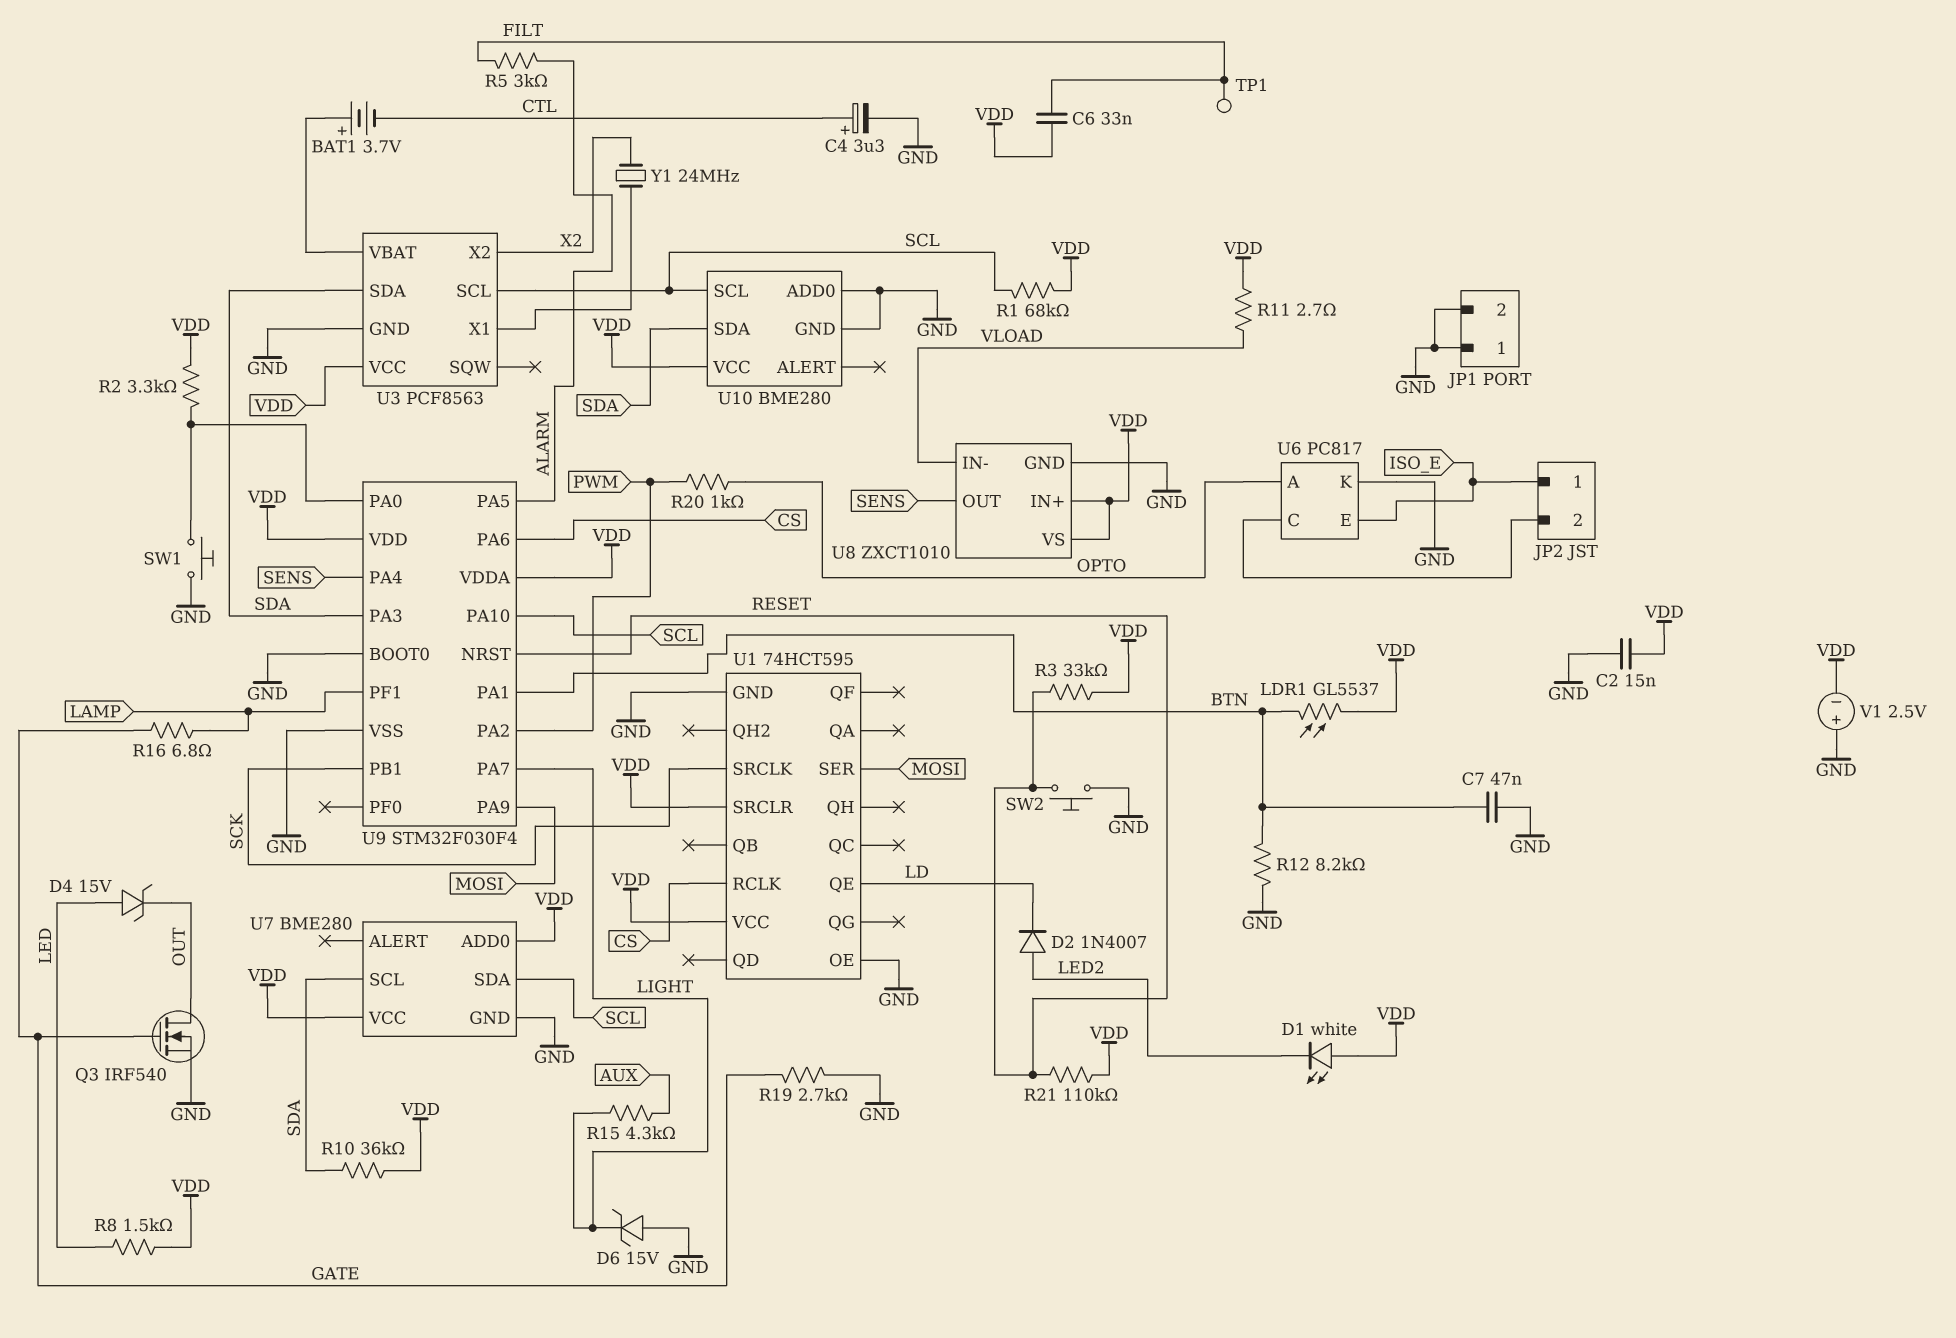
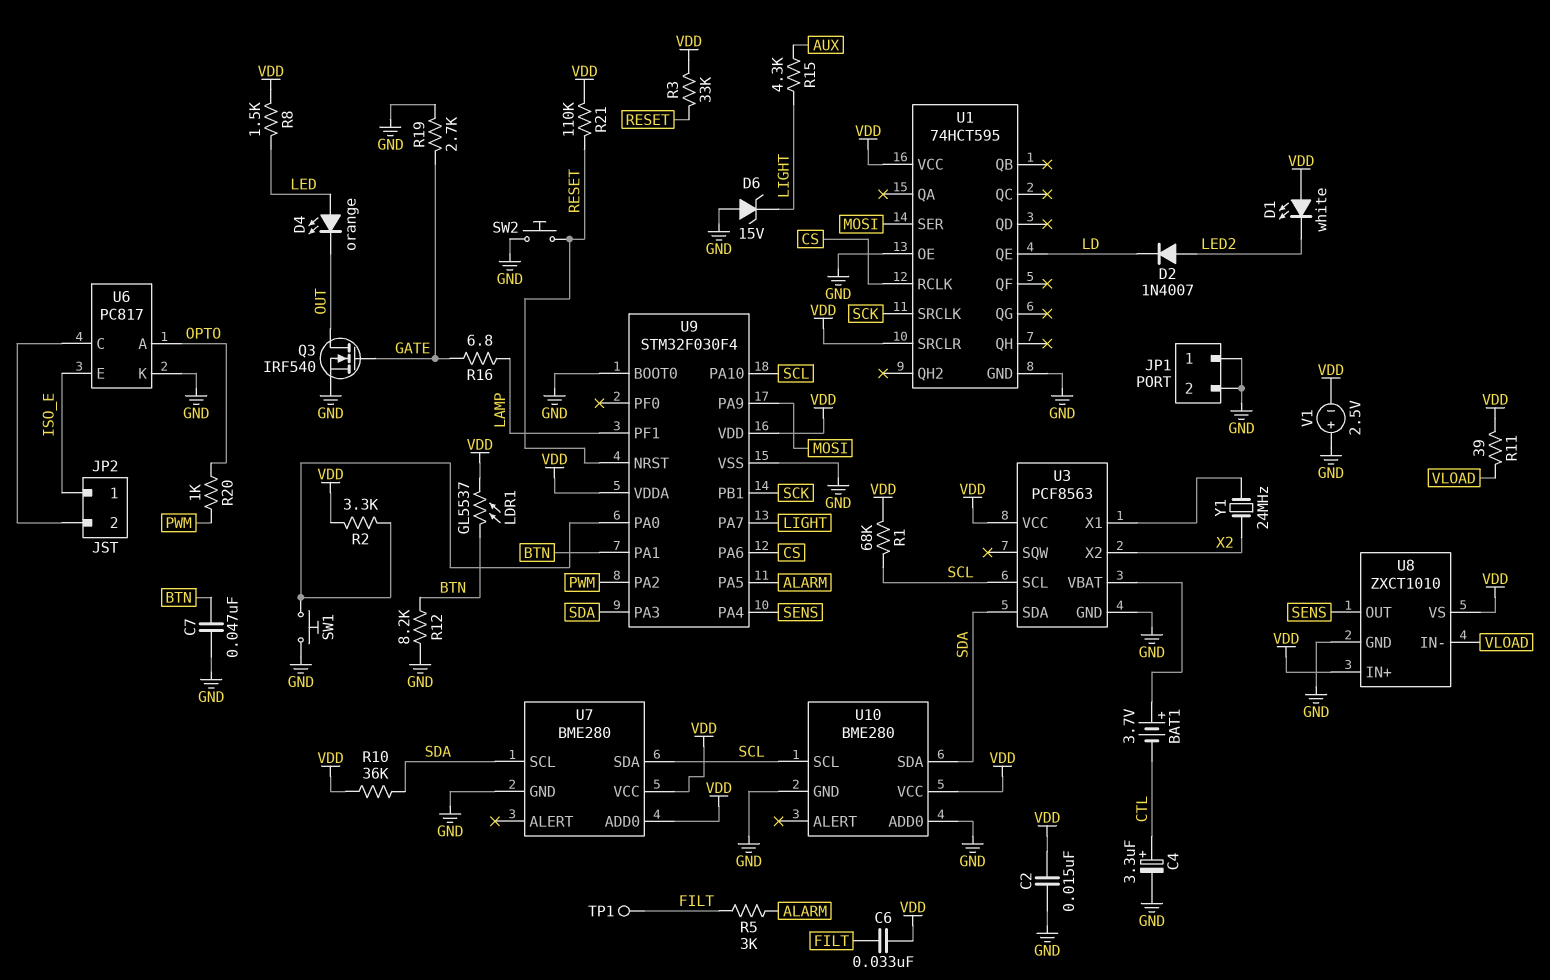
D4: zener 15V (A LED, K OUT) -> LED orange (A LED, K OUT)
R11: 2.7 (VDD, VLOAD) -> 39 (VDD, VLOAD)

